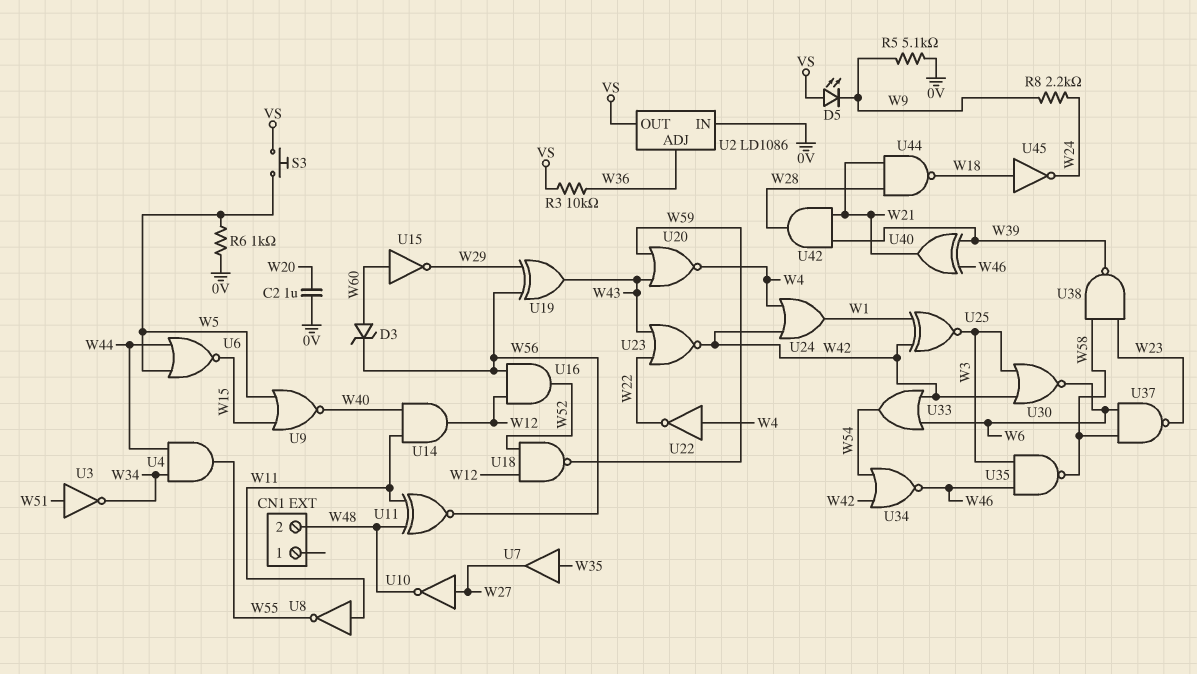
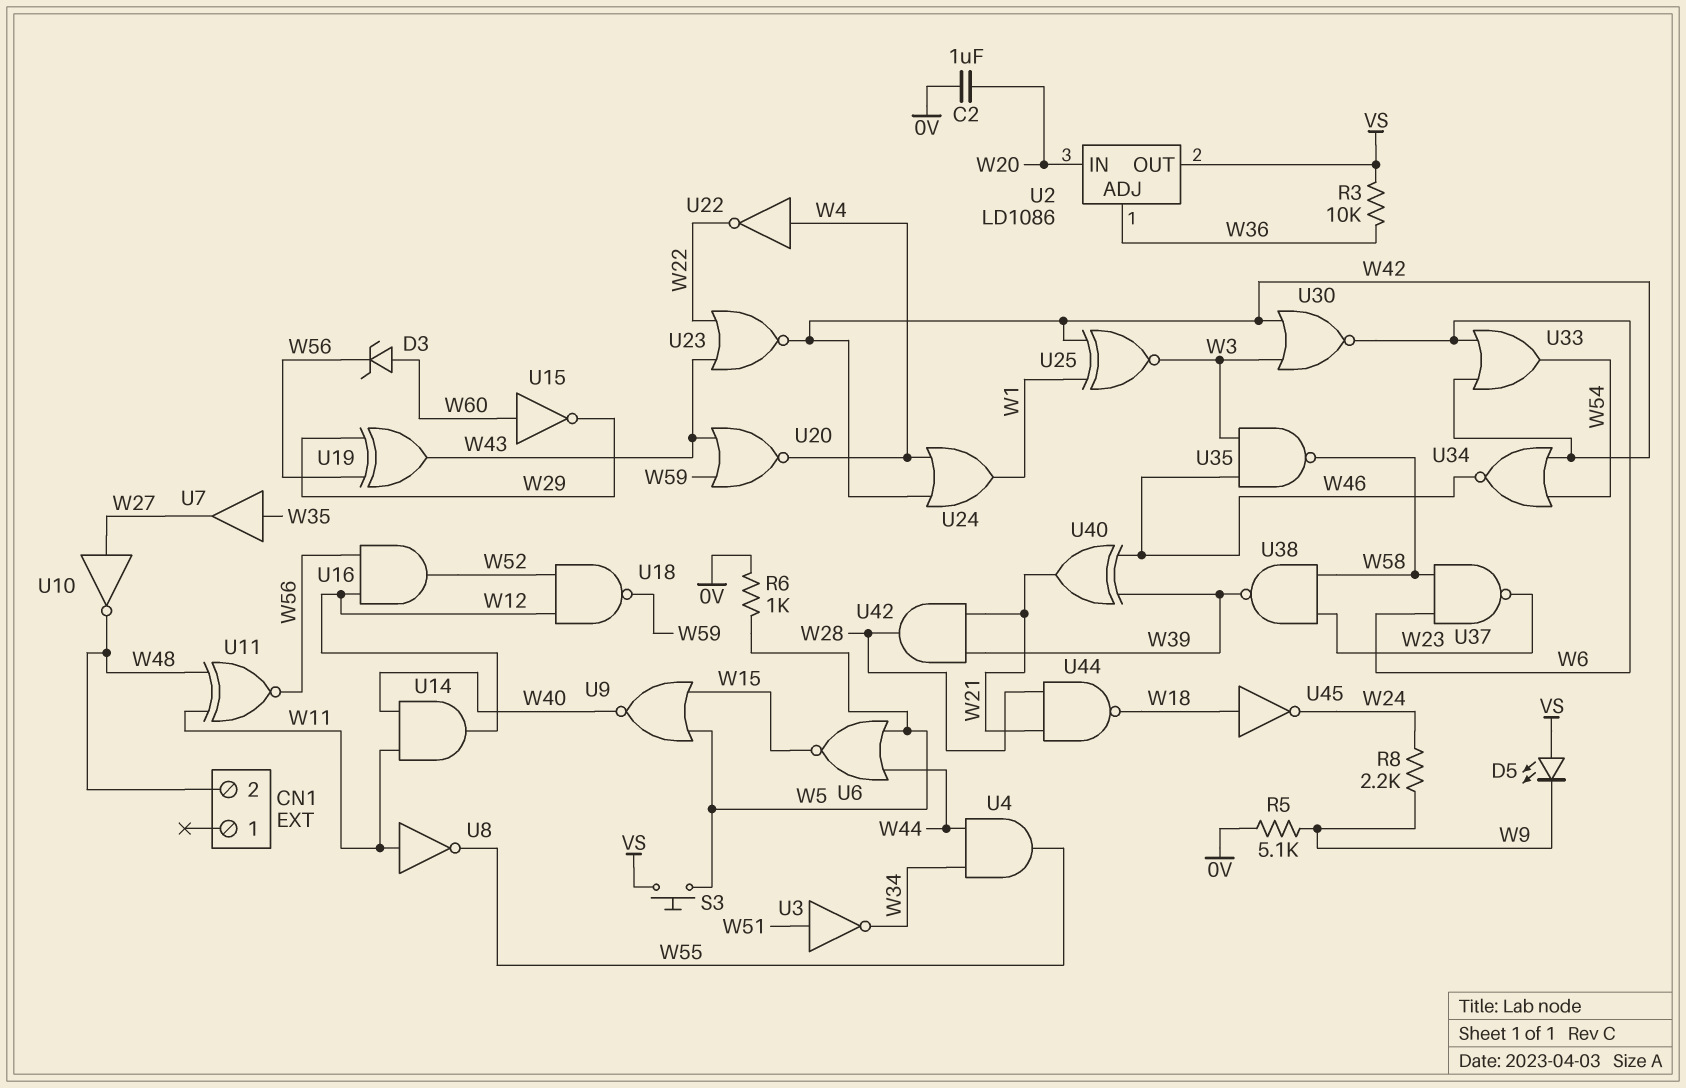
U2 pin IN: 0V -> W20

